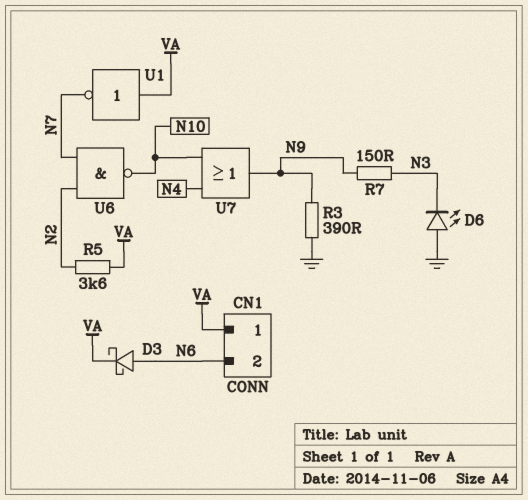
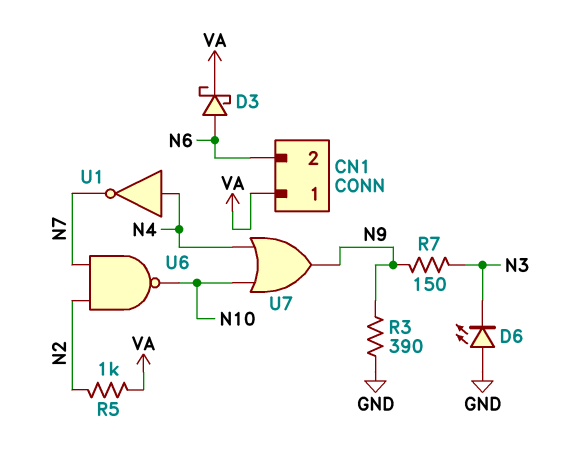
R5: 3.6k (N2, VA) -> 1k (N2, VA)
U1: NOT (in VA, out N7) -> NOT (in N4, out N7)

